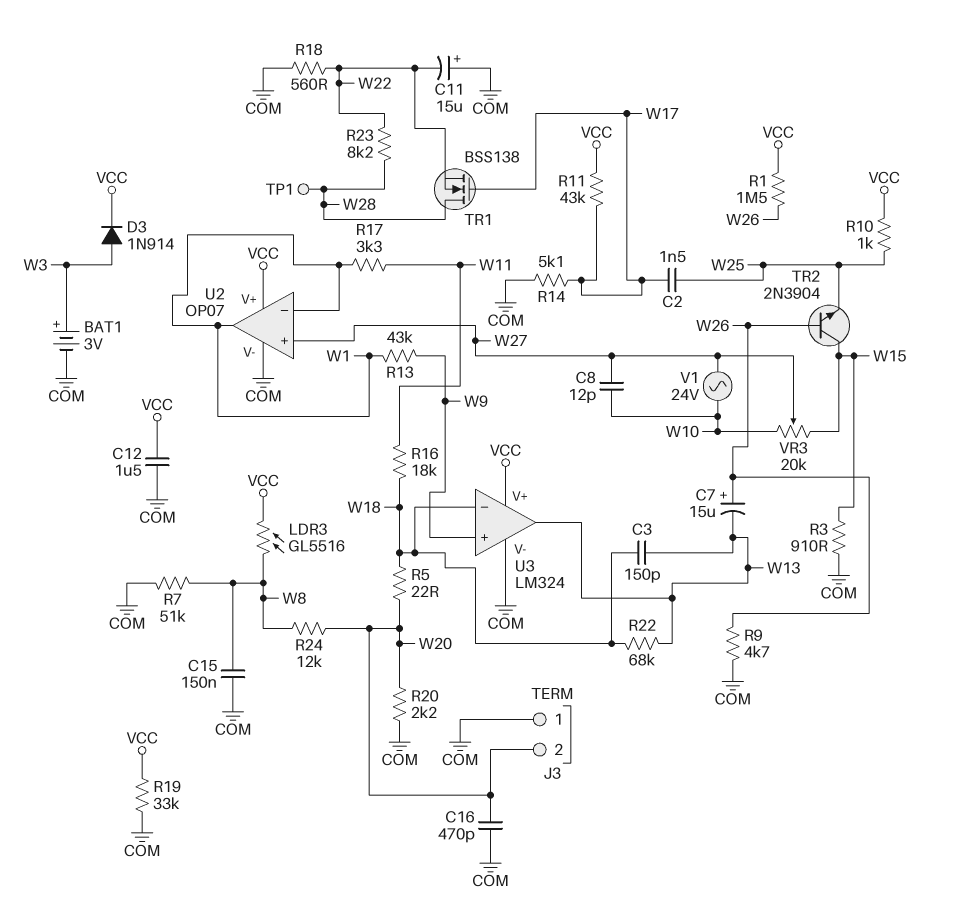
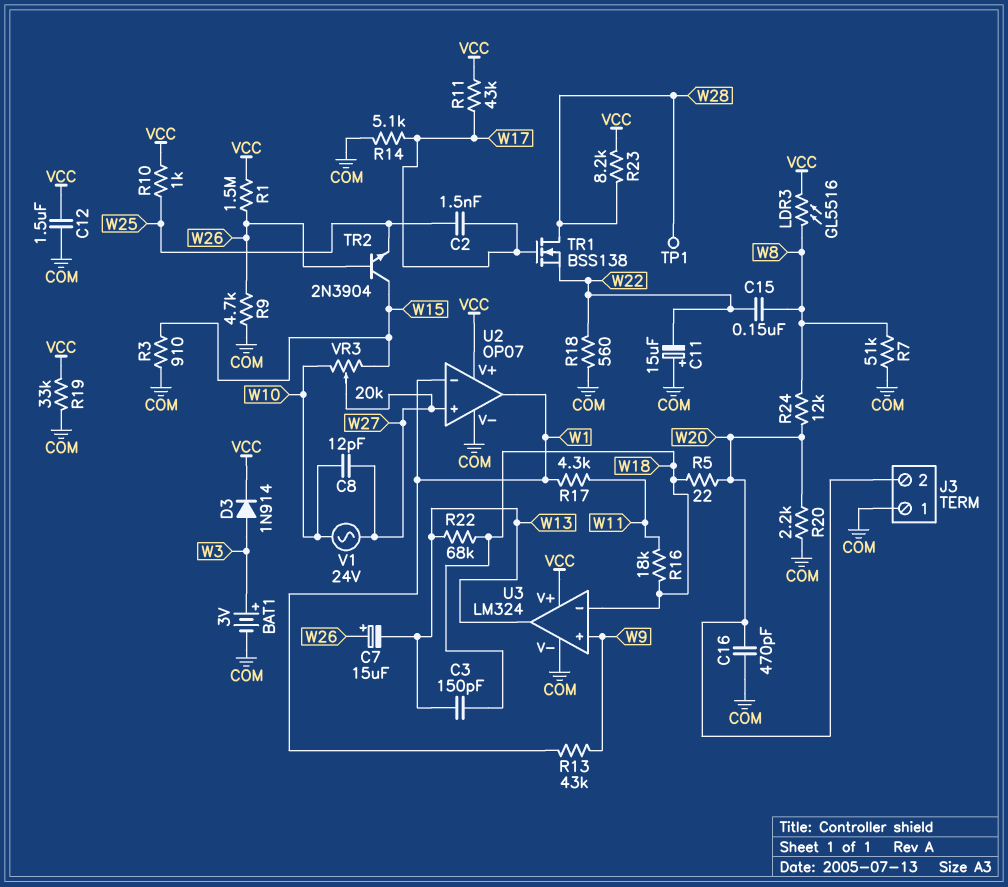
C15: 150nF (COM, W8) -> 150nF (W8, W22)
R17: 3.3k (W1, W11) -> 4.3k (W1, W11)
R23: 8.2k (W22, W28) -> 8.2k (VCC, W28)

